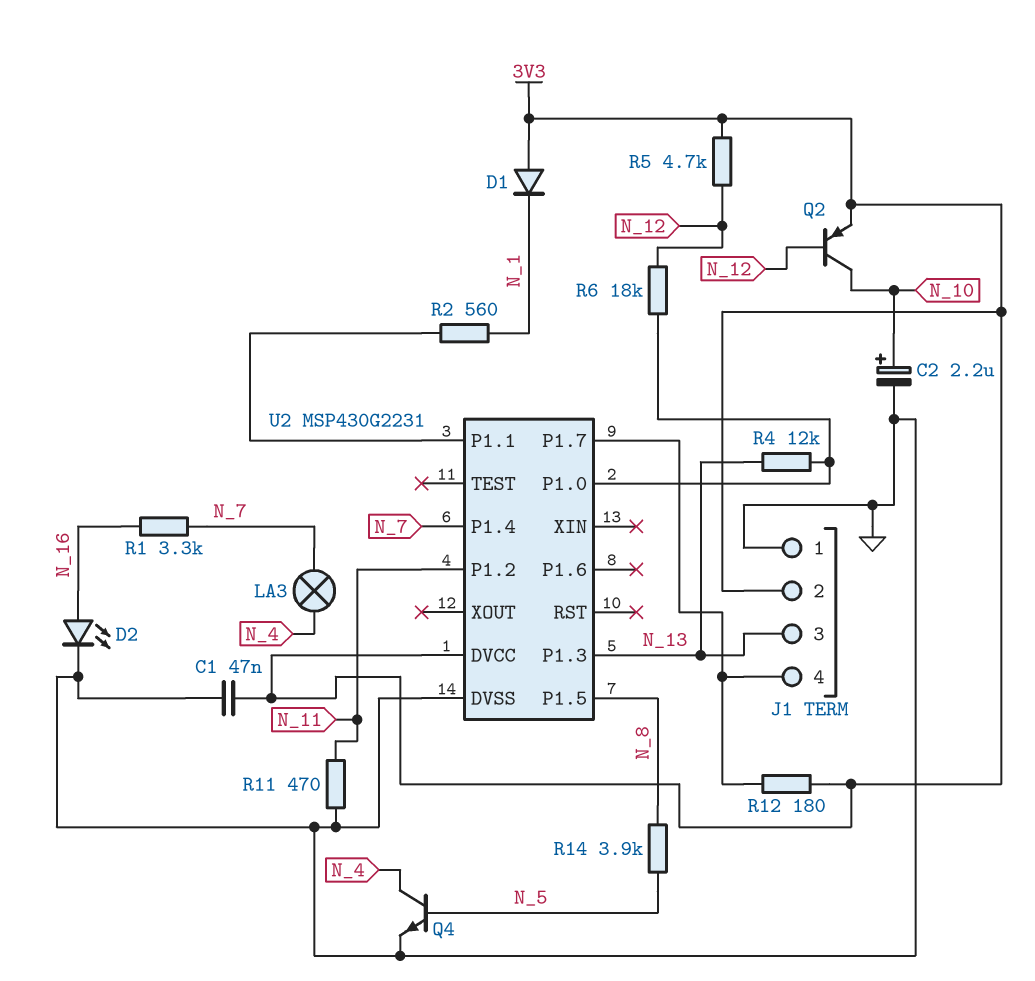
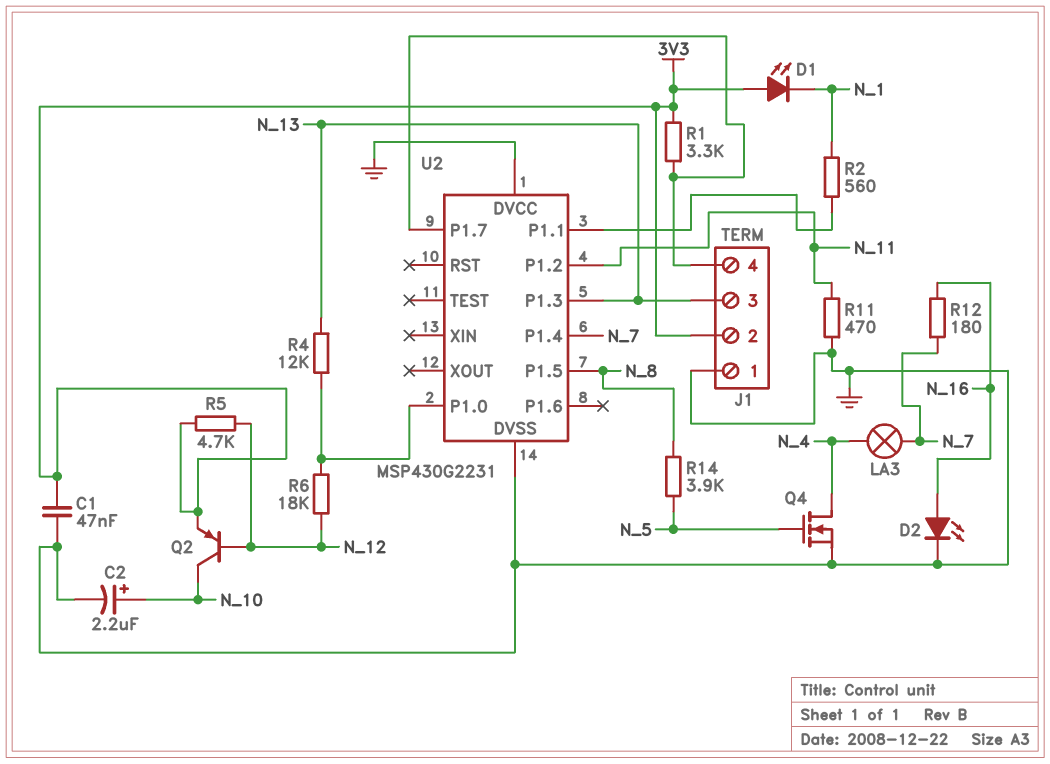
D1: diode (A 3V3, K N_1) -> LED (A 3V3, K N_1)
Q4: NPN (B N_5, C N_4, E GND) -> NMOS (G N_5, D N_4, S GND)
R1: 3.3k (N_7, N_16) -> 3.3k (3V3, J1/4)
R12: 180 (3V3, J1/4) -> 180 (N_7, N_16)
U2 pin DVCC: 3V3 -> GND

